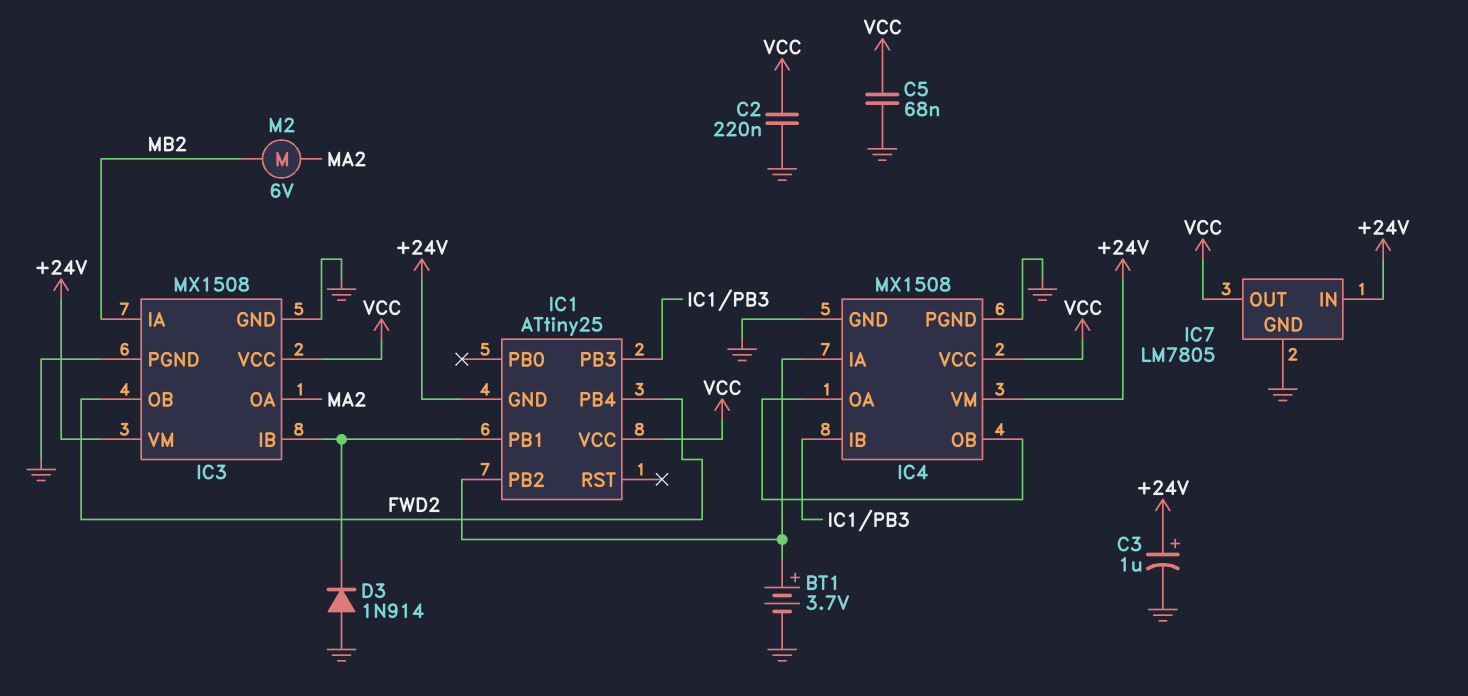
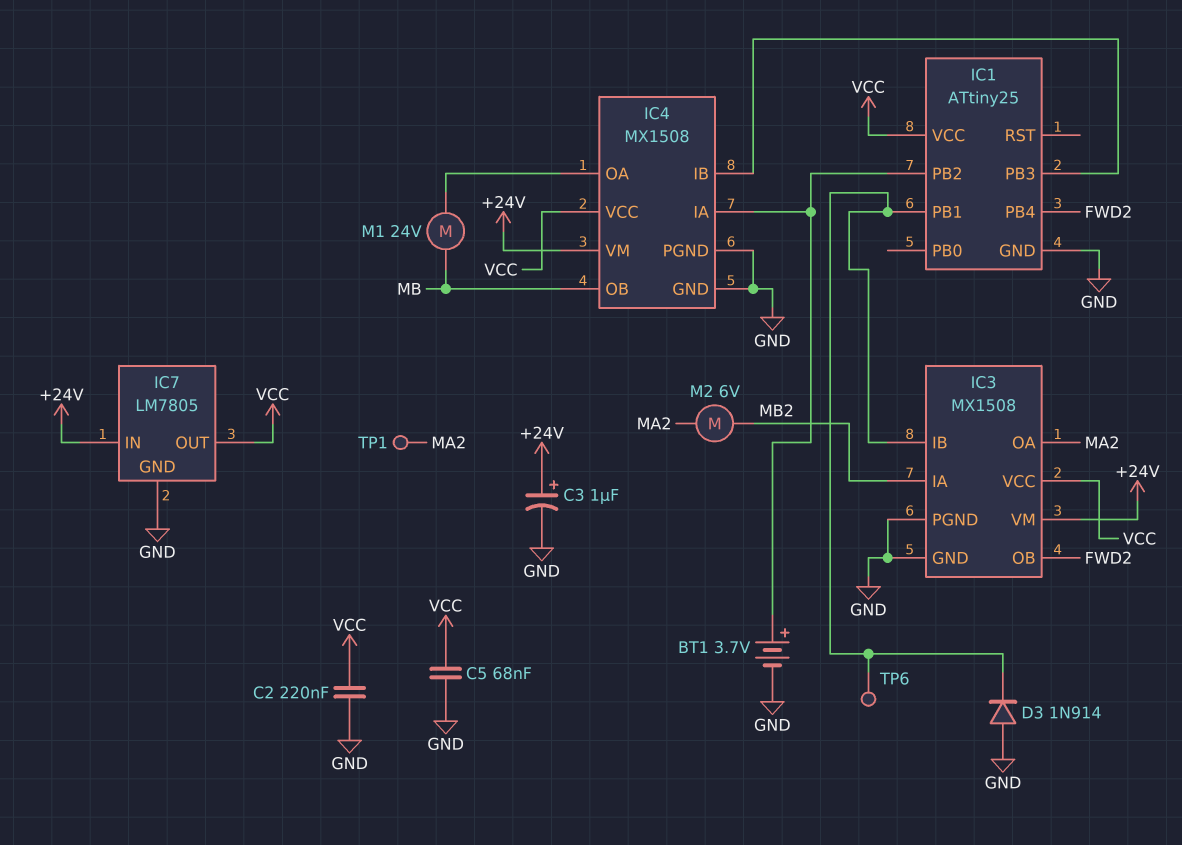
IC1 pin GND: +24V -> GND
IC4 pin OB: IC4/OA -> MB
M1: none -> motor 24V (IC4/OA, MB)
TP1: none -> test point (MA2)
TP6: none -> test point (IC1/PB1)

